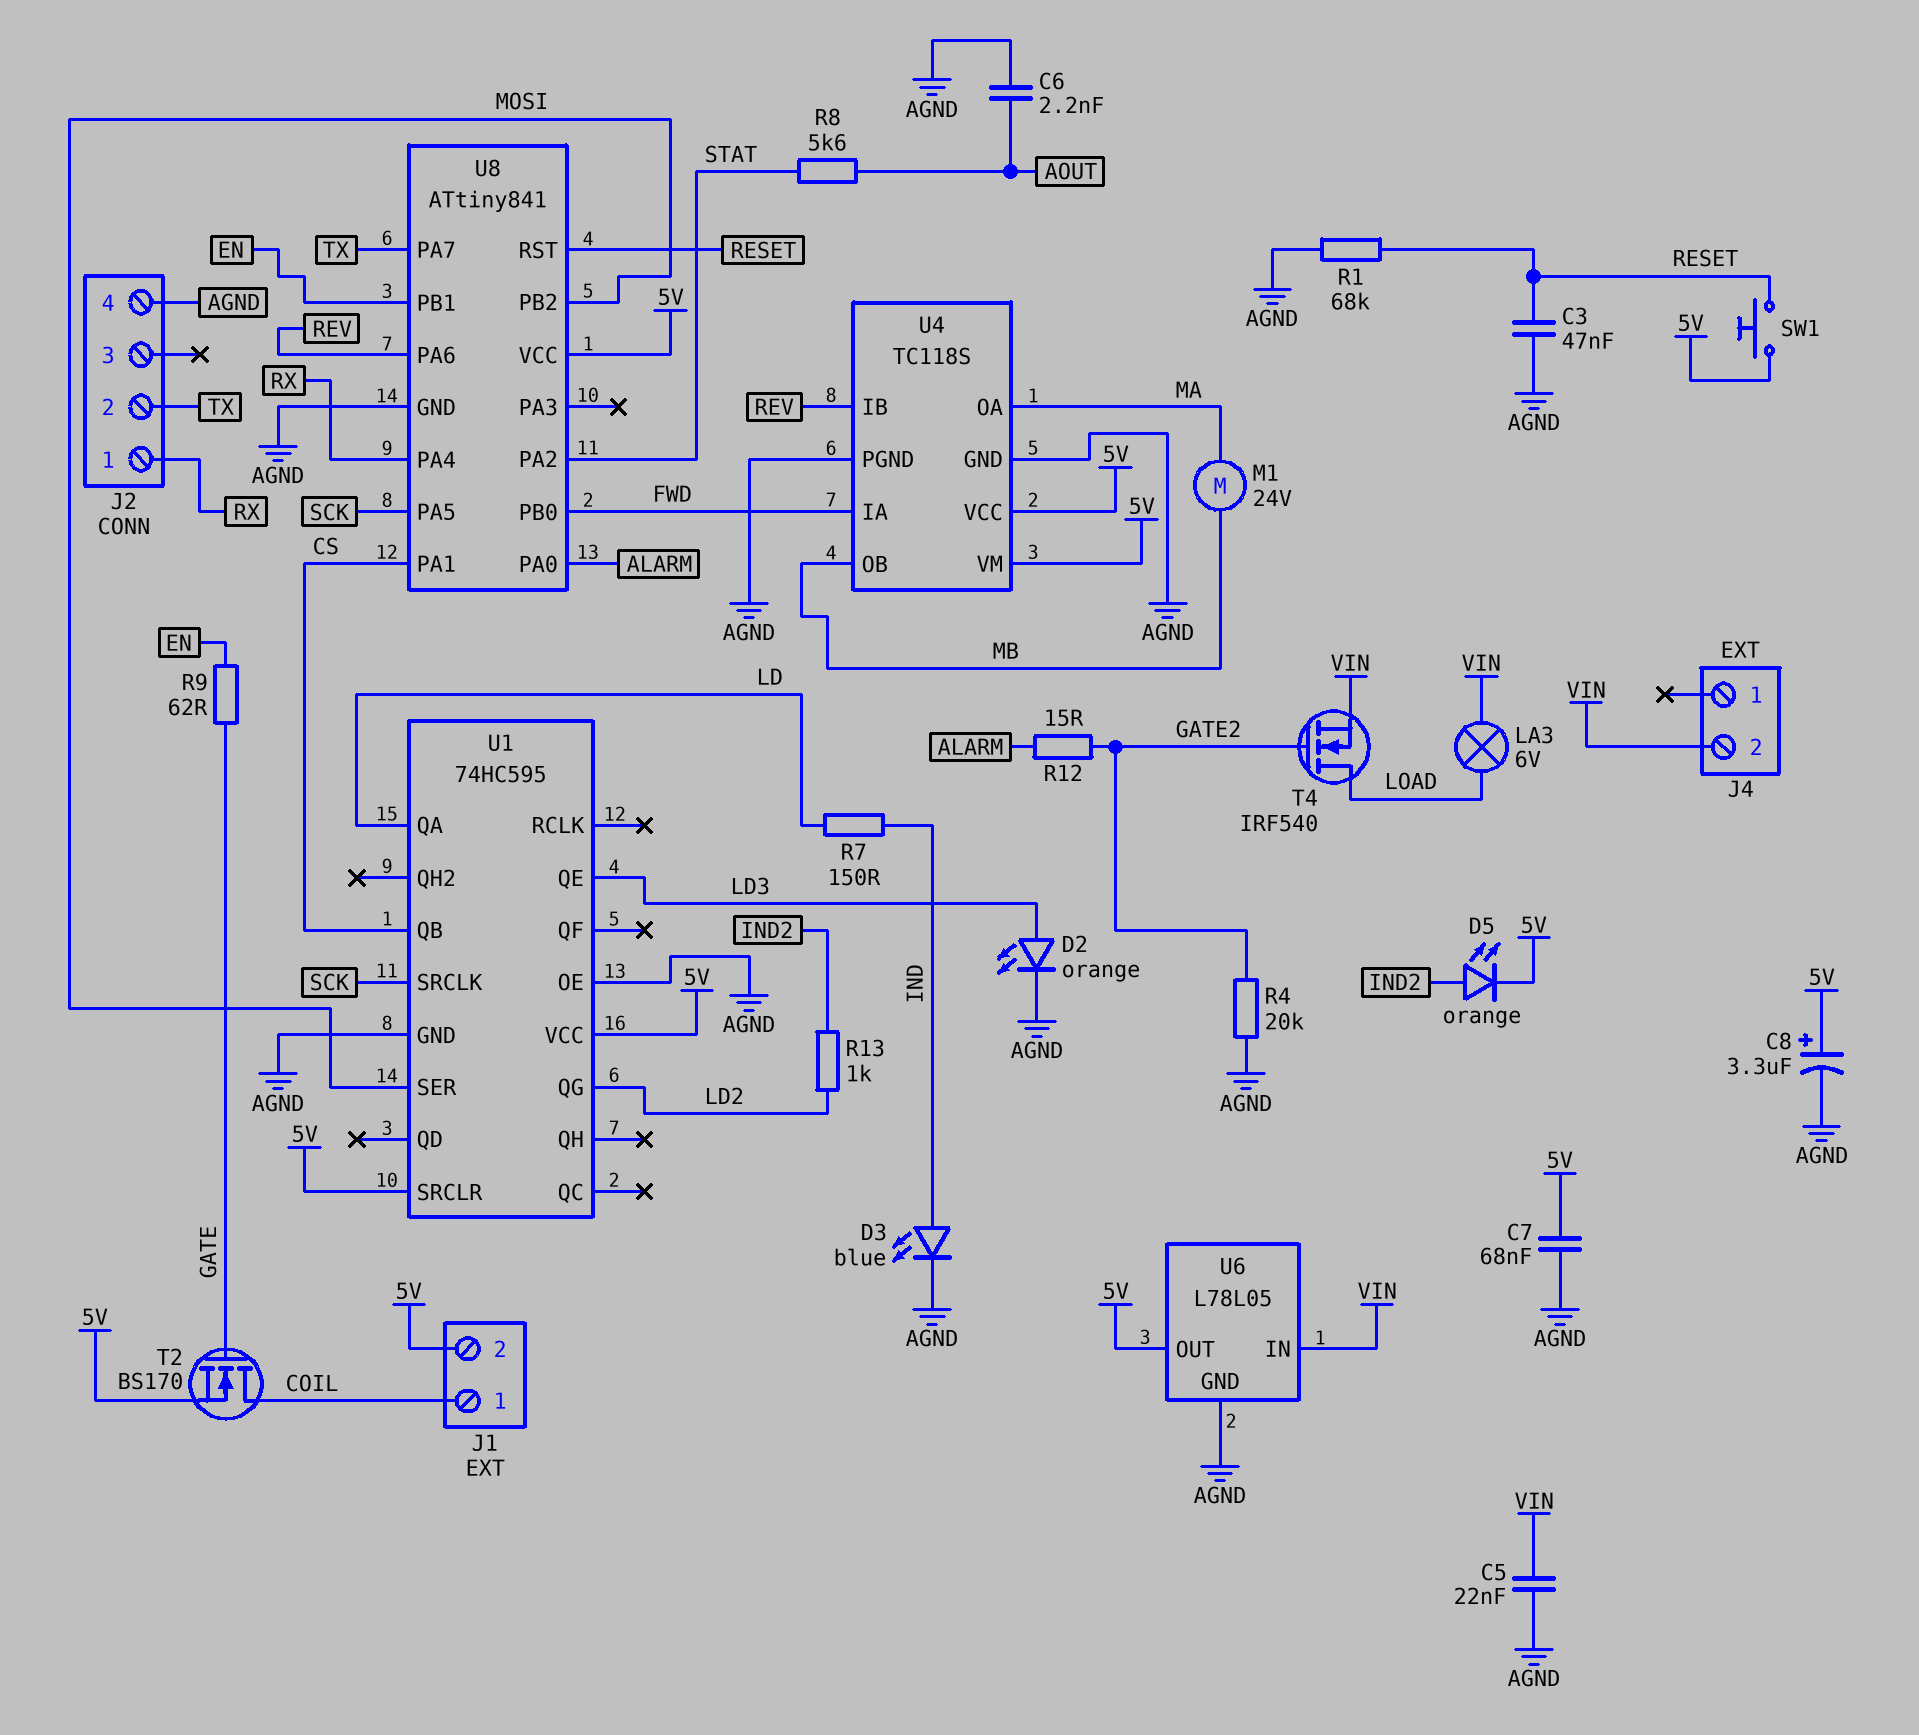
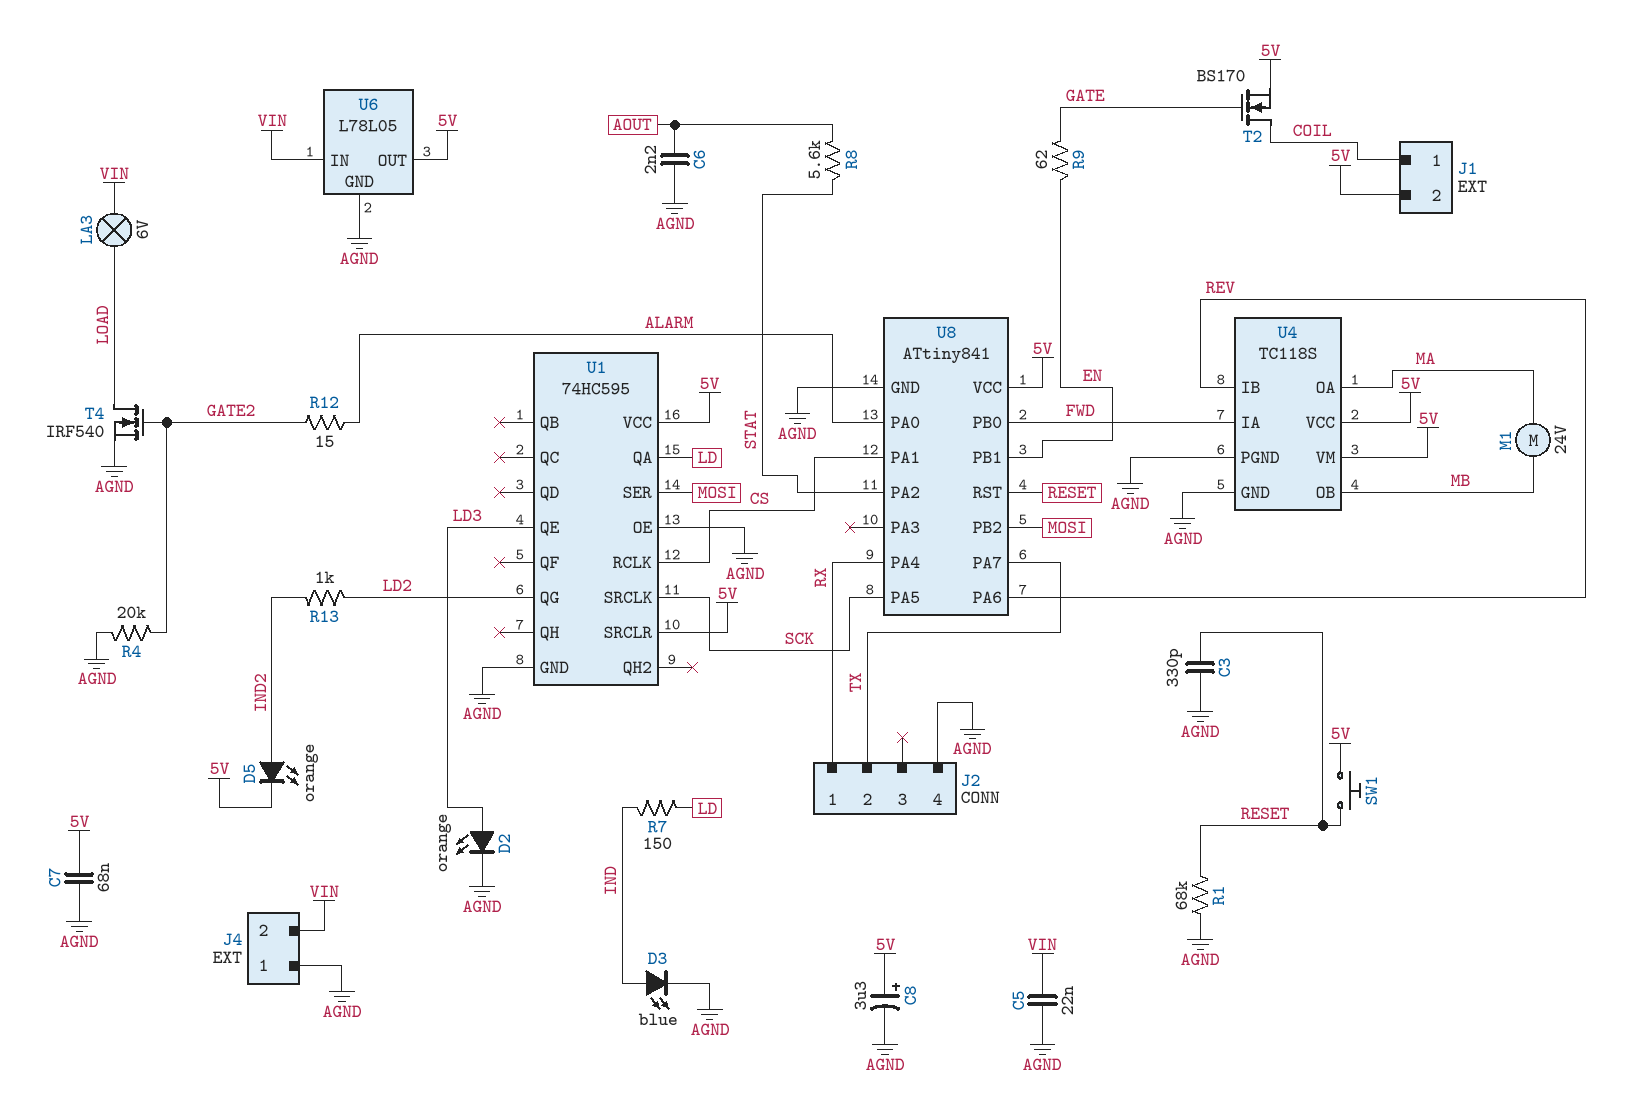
C3: 47nF (AGND, RESET) -> 330pF (AGND, RESET)
J4 pin 1: none -> AGND
T4: NMOS IRF540 (G GATE2, D LOAD, S VIN) -> NMOS IRF540 (G GATE2, D LOAD, S AGND)
U1 pin QB: CS -> none
U1 pin RCLK: none -> CS

